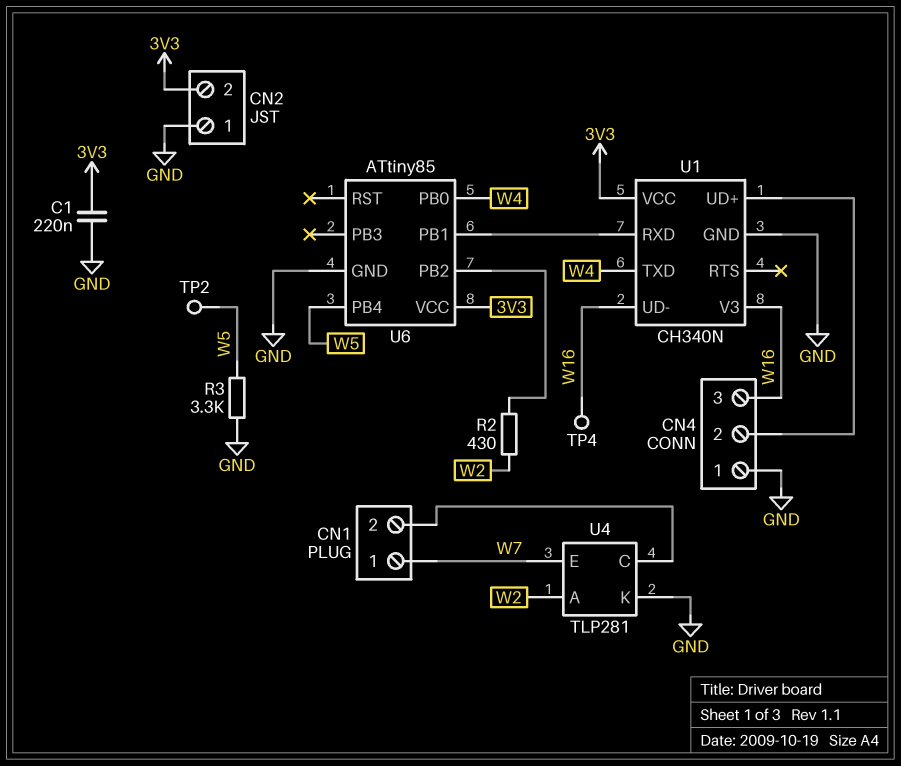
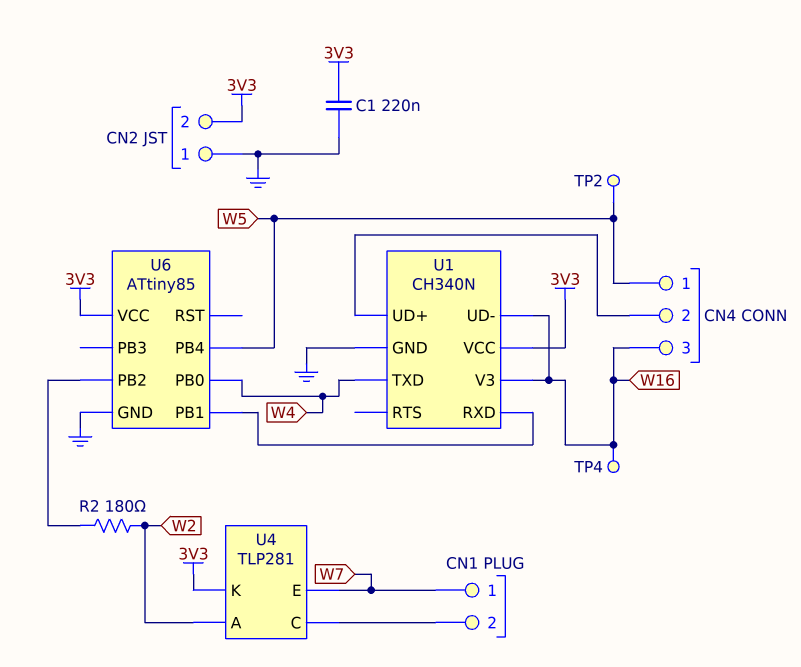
CN4 pin 1: GND -> W5
R2: 430 (U6/PB2, W2) -> 180 (U6/PB2, W2)
R3: 3.3k (GND, W5) -> none
U4 pin K: GND -> 3V3

